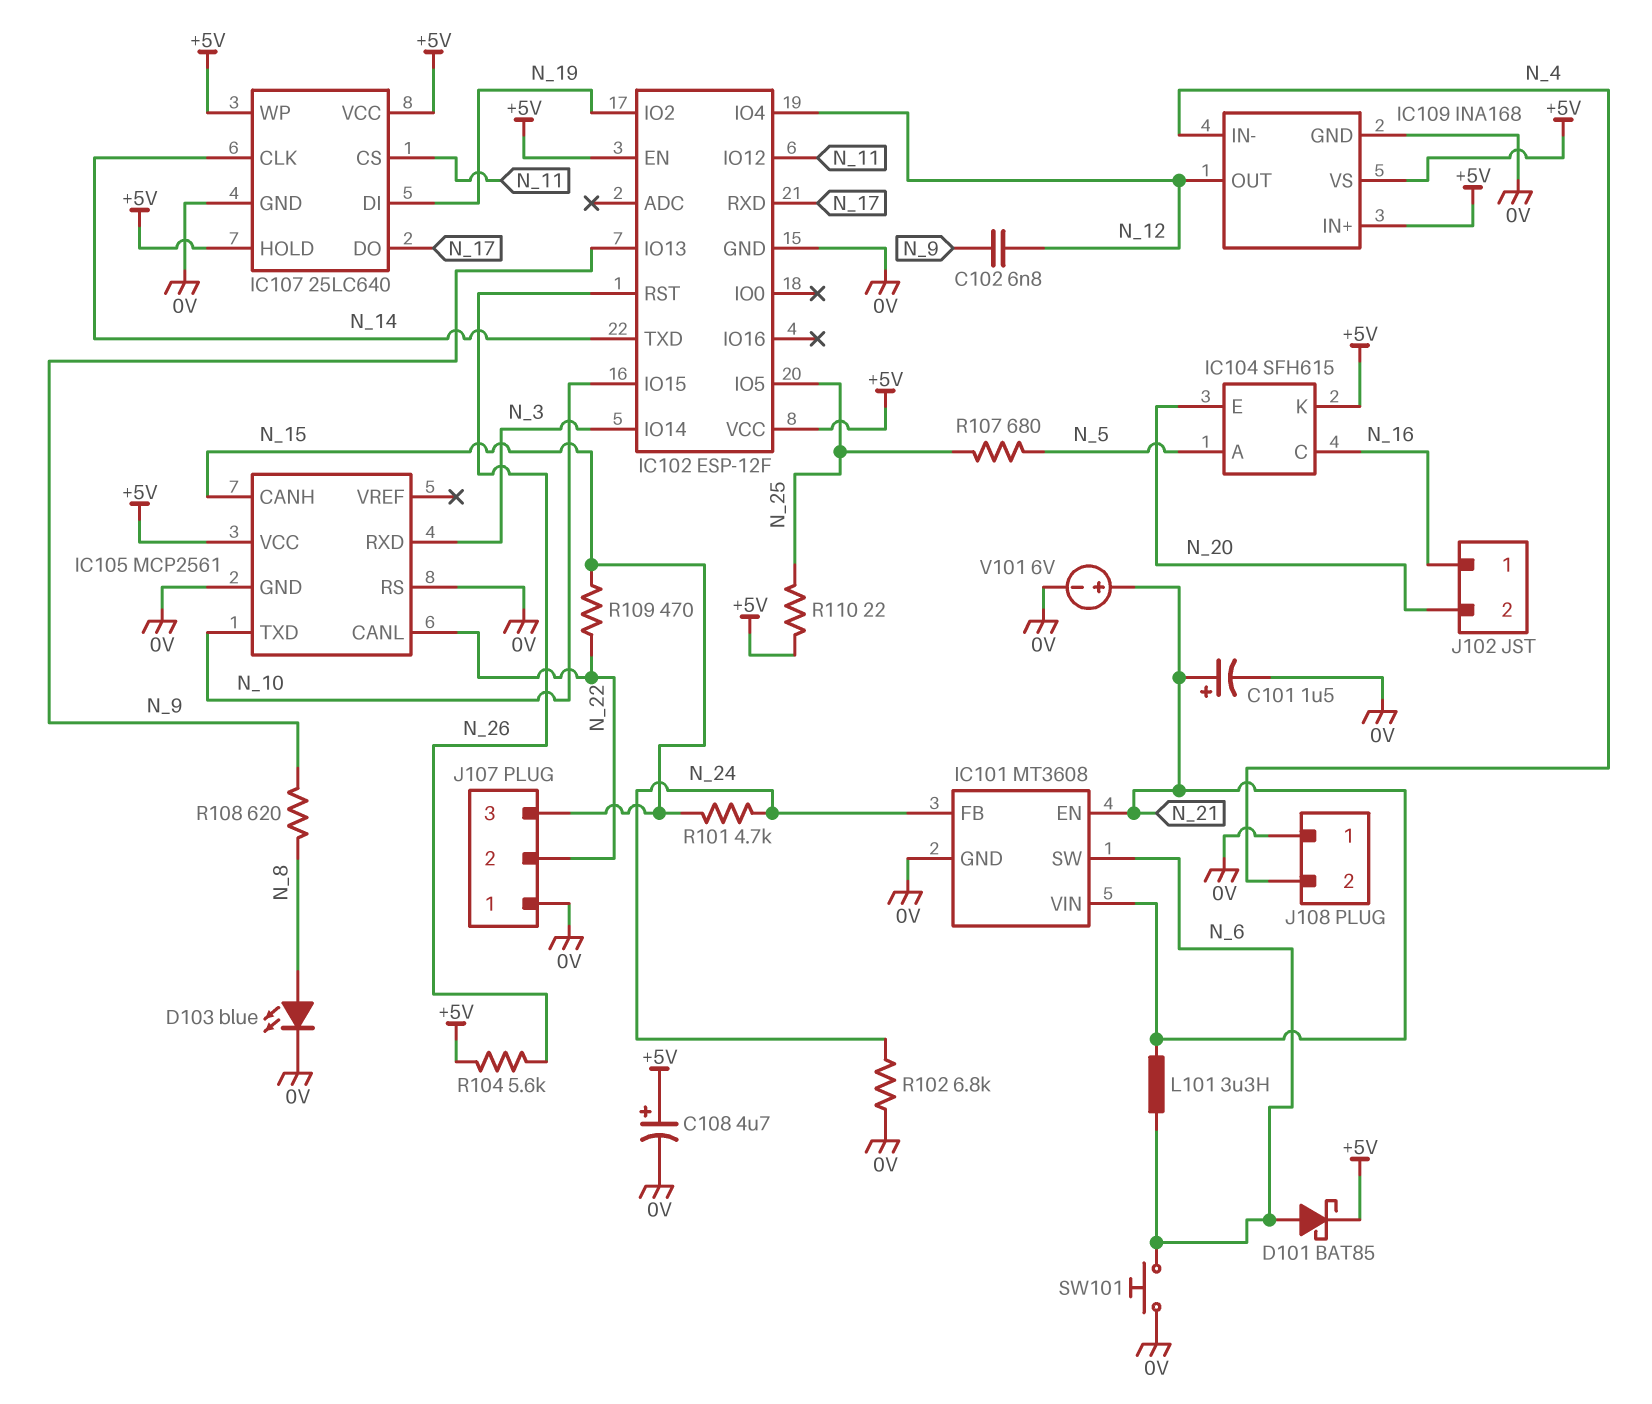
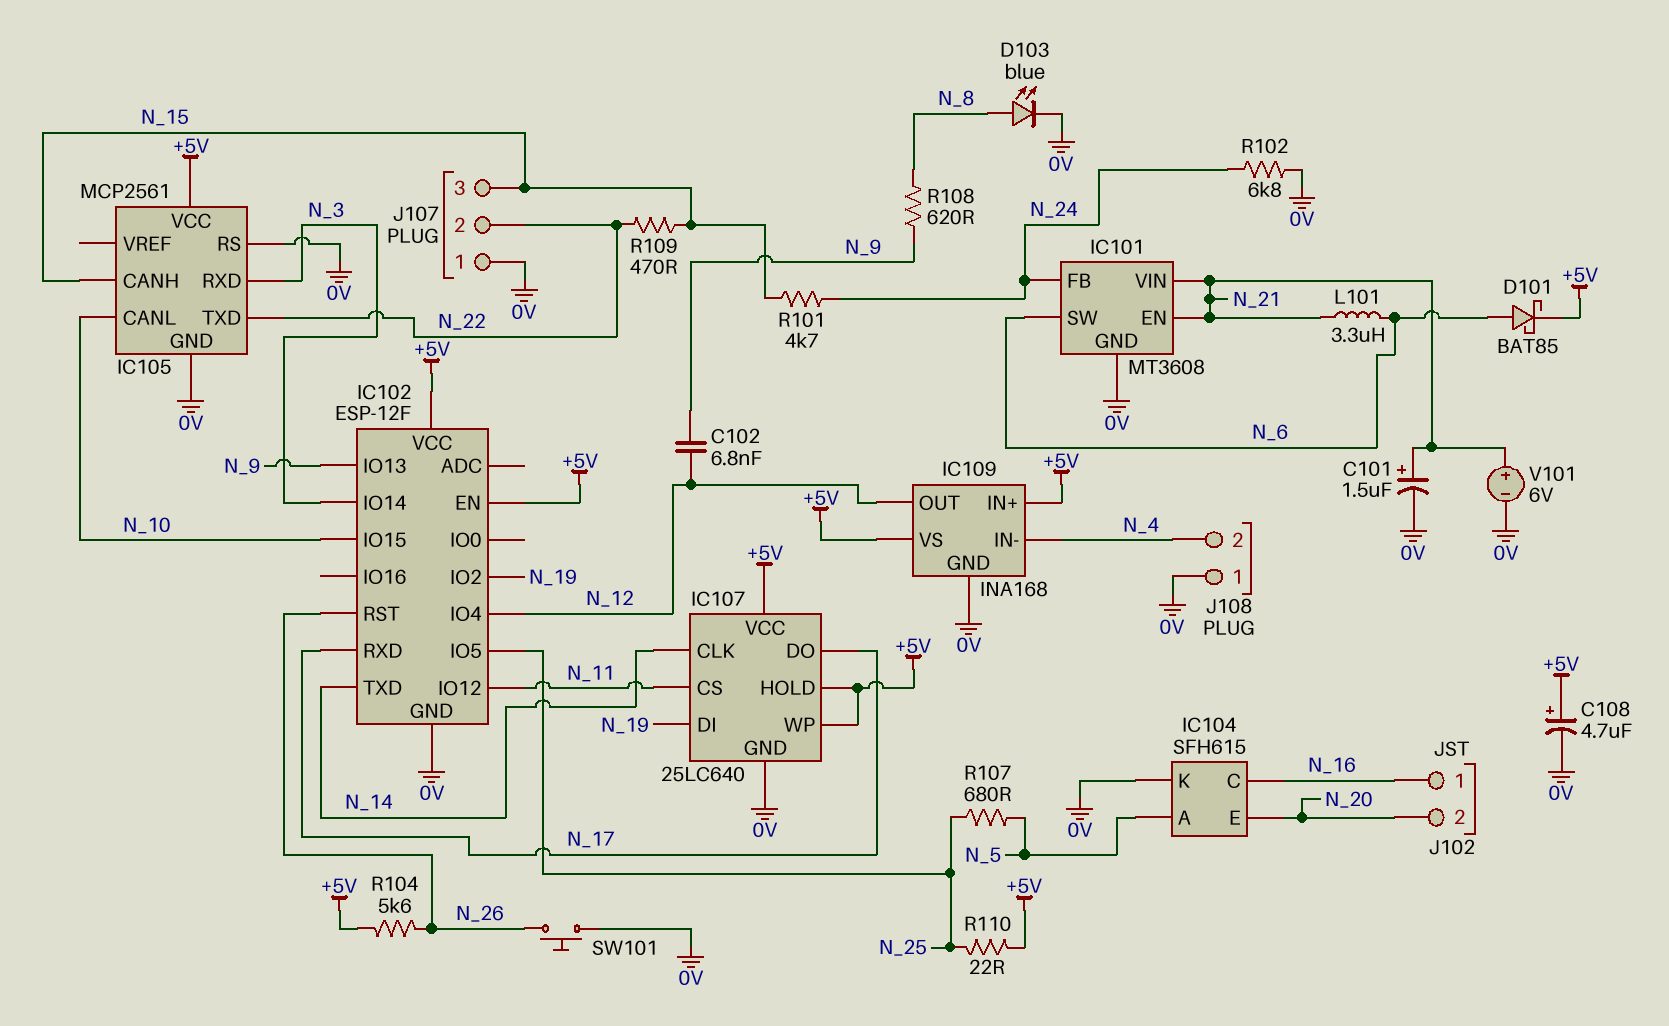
IC104 pin K: +5V -> 0V
IC105 pin CANL: N_22 -> N_10
IC105 pin TXD: N_10 -> N_22
SW101: button (0V, N_6) -> button (0V, N_26)

